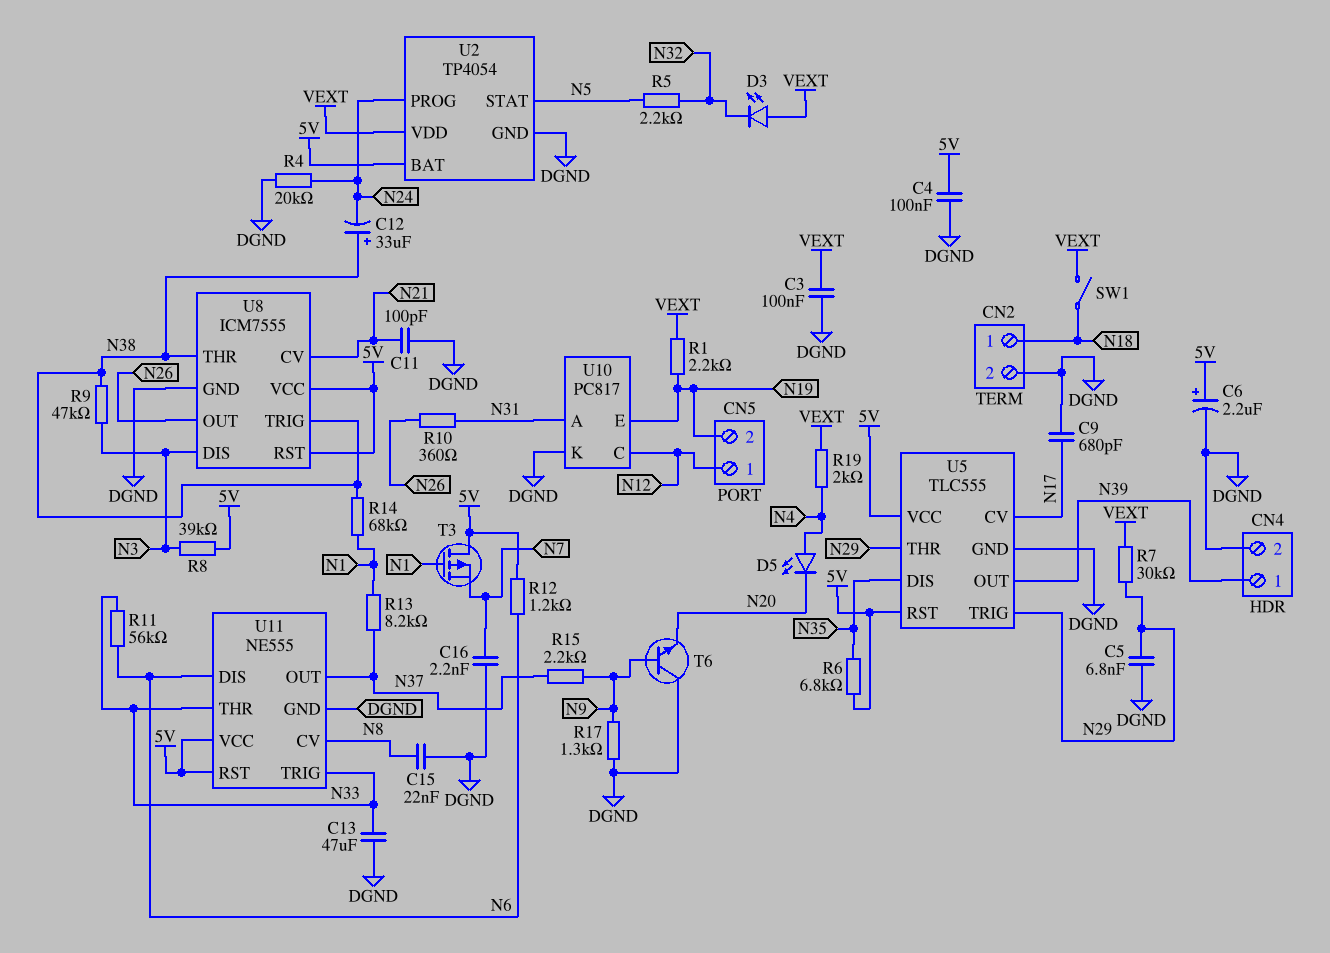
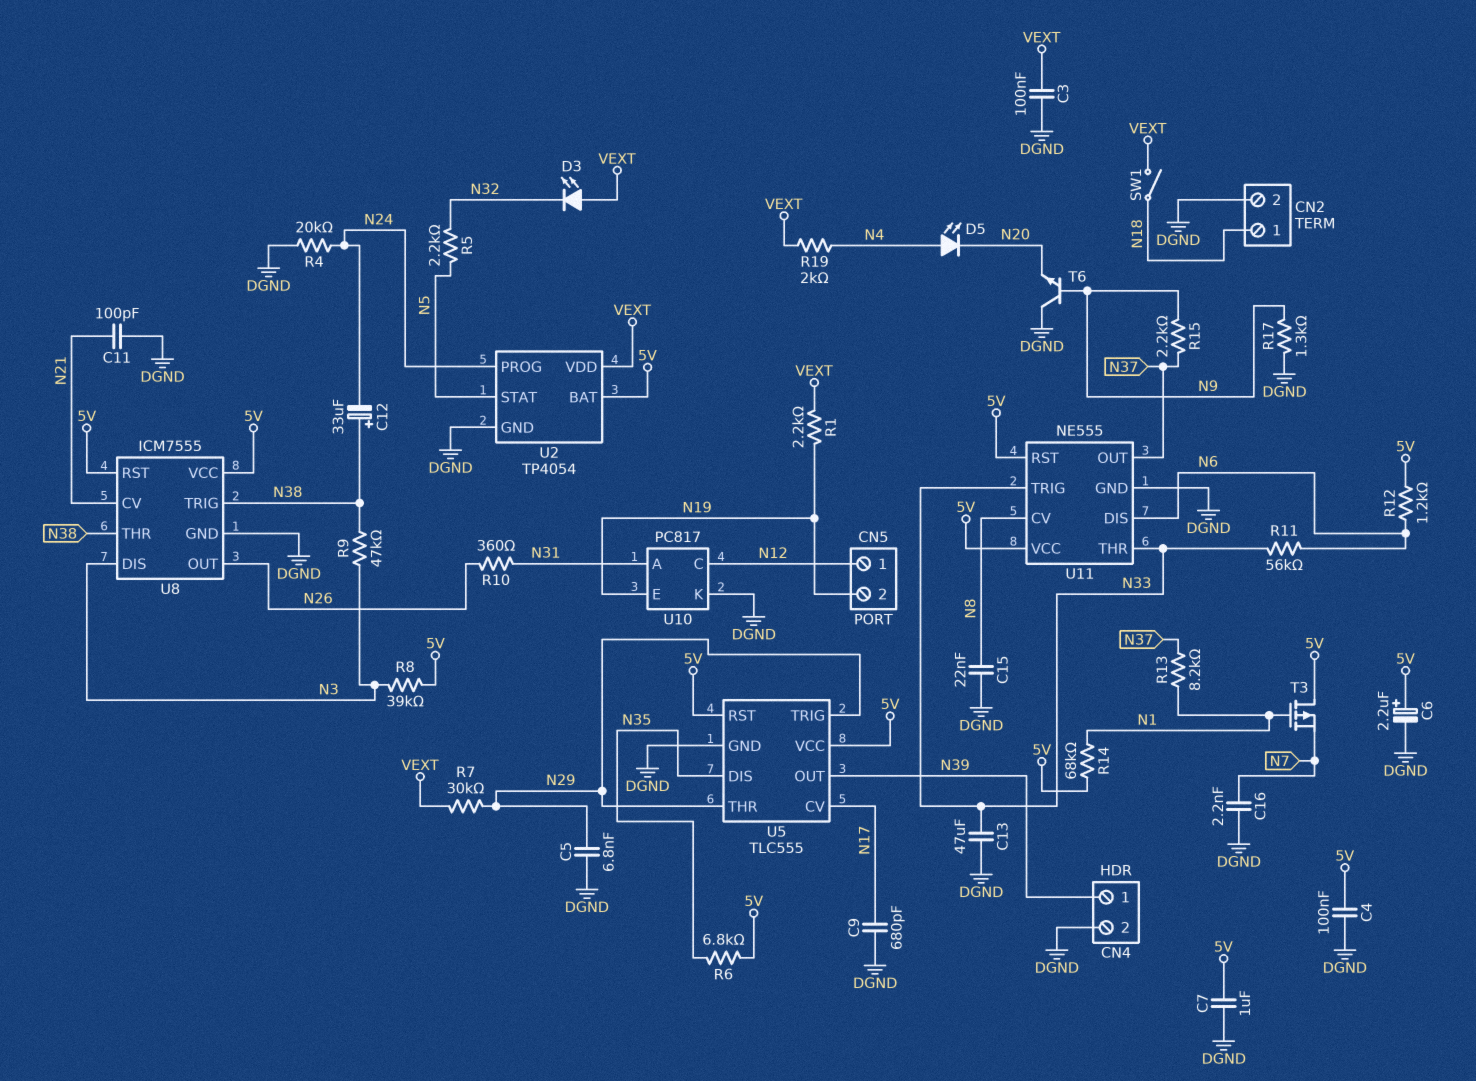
C7: none -> 1uF (5V, DGND)
R14: 68k (N1, N38) -> 68k (5V, N1)

